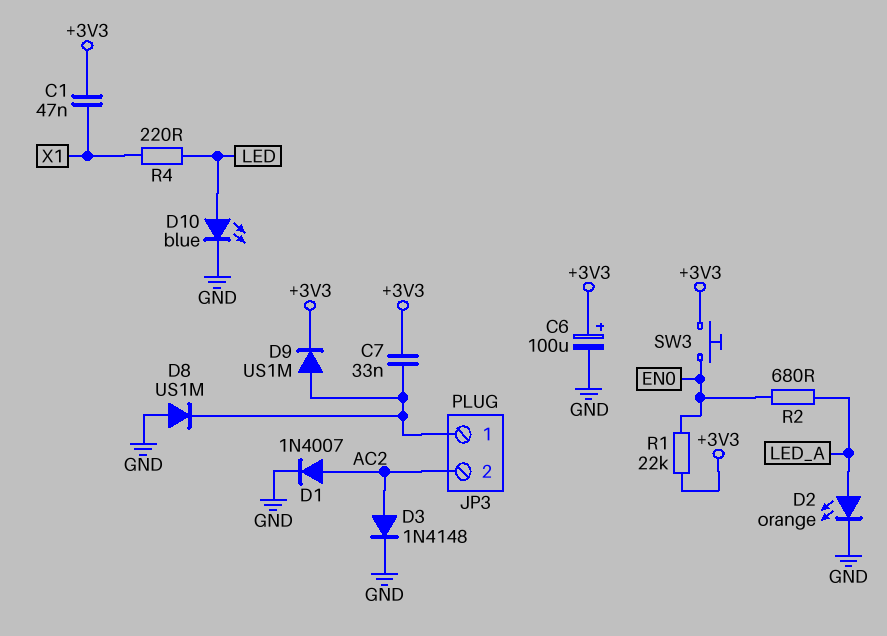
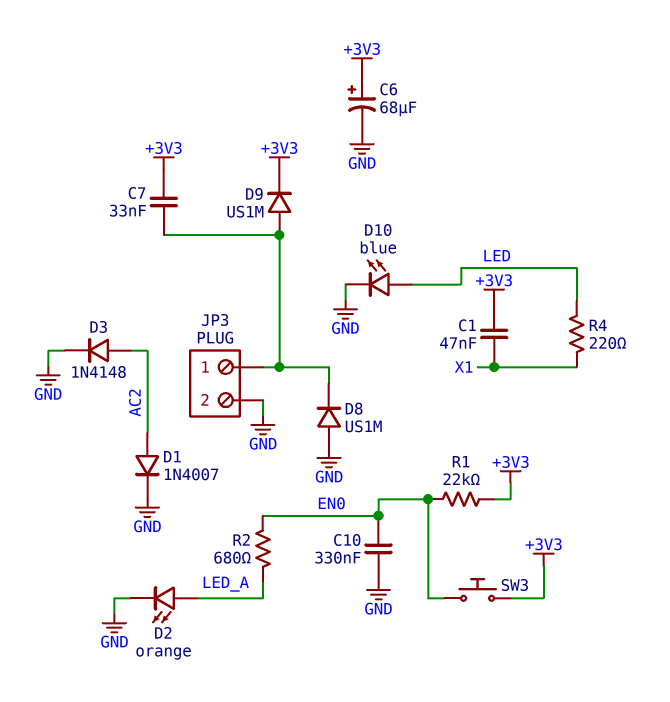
C6: 100uF (plus +3V3, minus GND) -> 68uF (plus +3V3, minus GND)
C10: none -> 330nF (EN0, GND)
JP3 pin 2: AC2 -> GND

